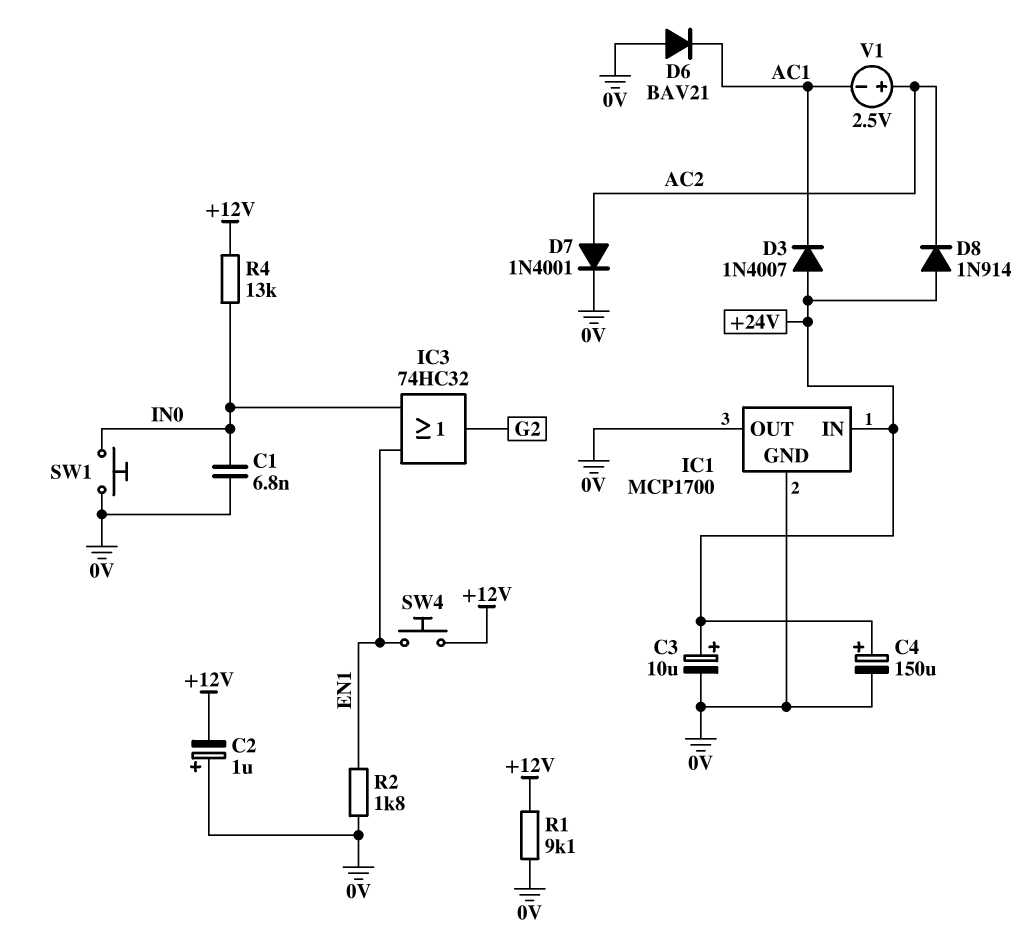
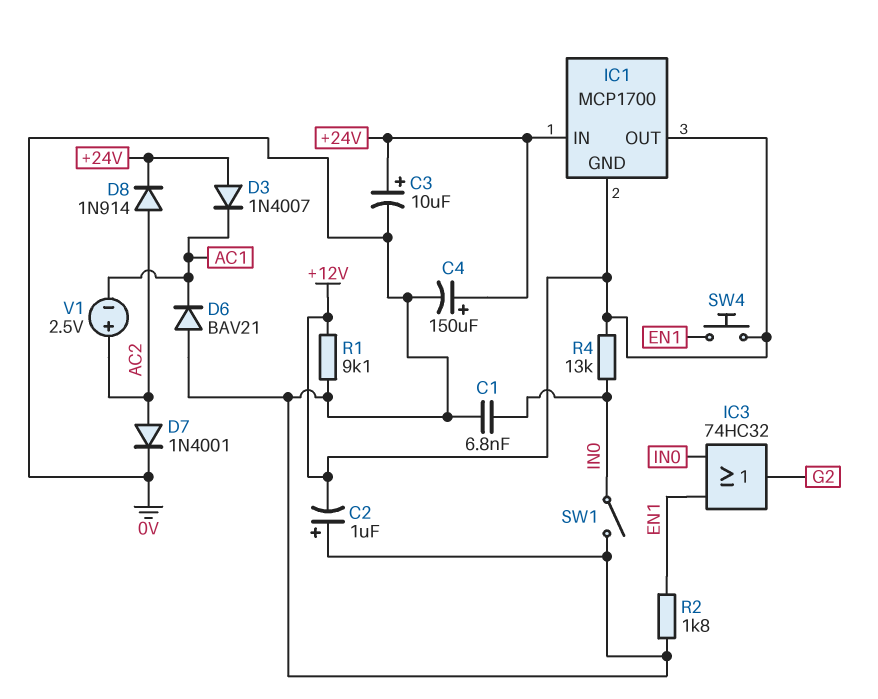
D8: diode 1N914 (A +24V, K AC2) -> diode 1N914 (A AC2, K +24V)
IC1 pin GND: 0V -> +12V
IC1 pin OUT: 0V -> +12V
SW1: button (0V, IN0) -> switch (0V, IN0)

